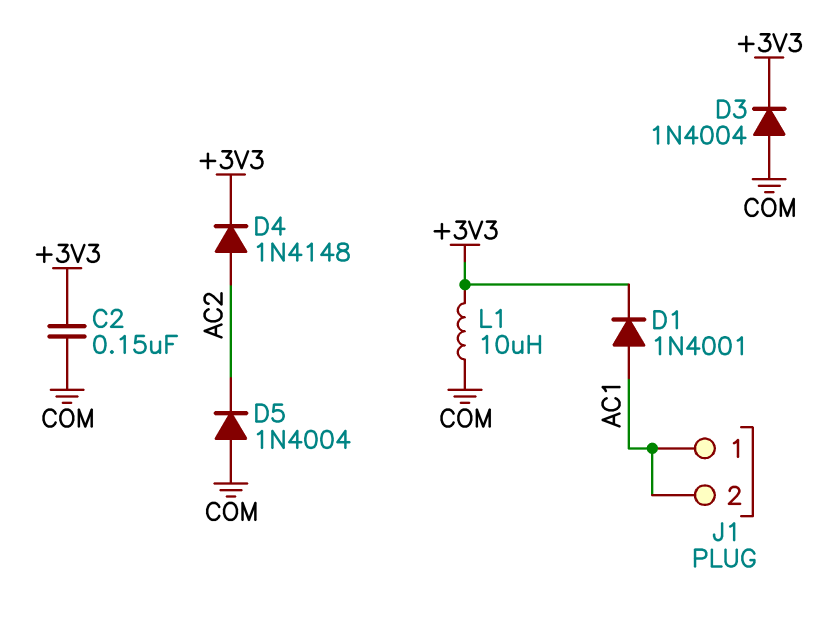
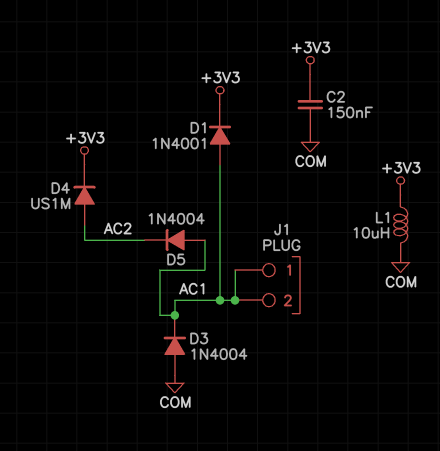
D3: diode 1N4004 (A COM, K +3V3) -> diode 1N4004 (A COM, K AC1)
D4: diode 1N4148 (A AC2, K +3V3) -> diode US1M (A AC2, K +3V3)
D5: diode 1N4004 (A COM, K AC2) -> diode 1N4004 (A AC1, K AC2)

